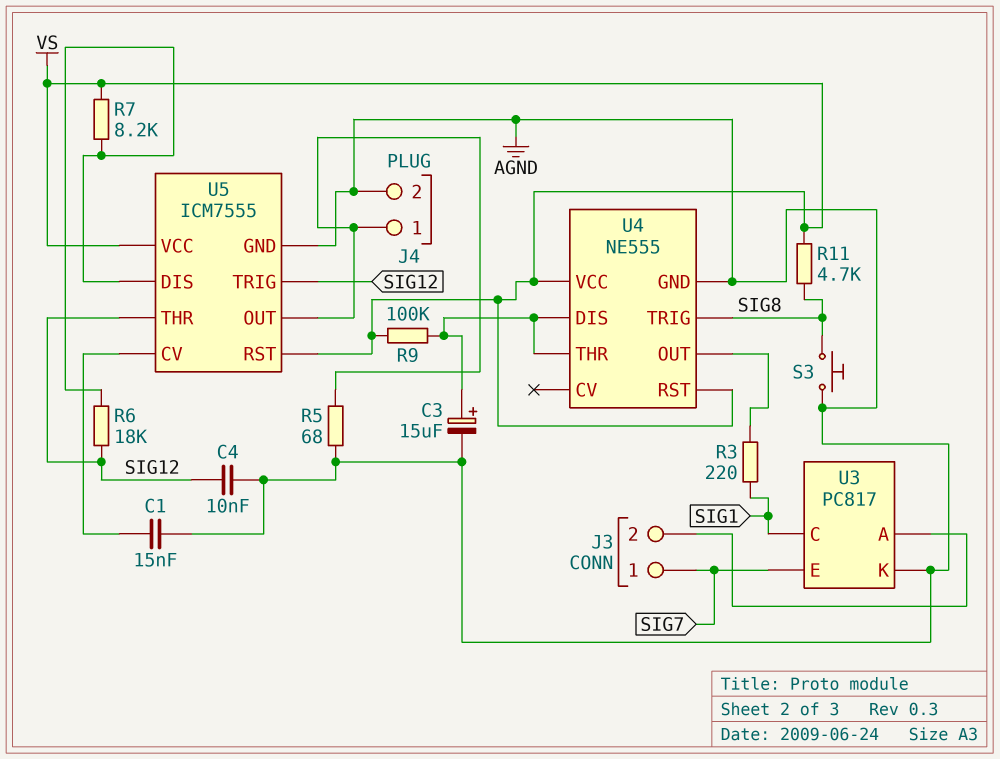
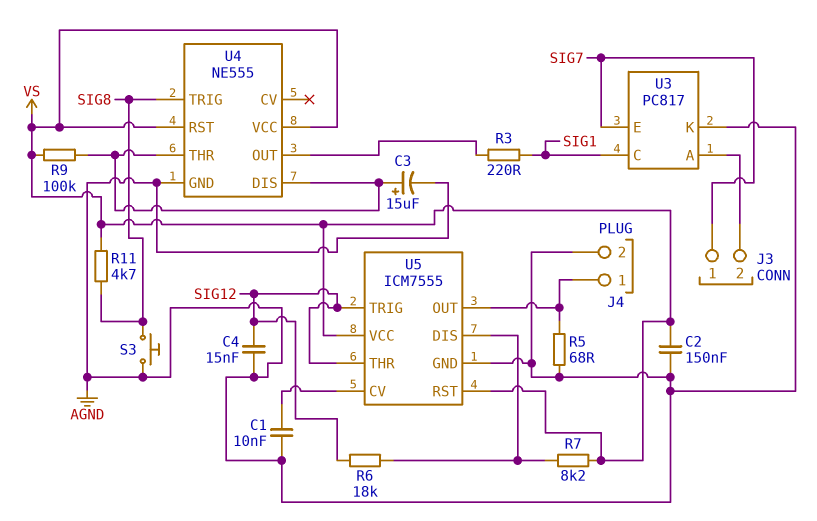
C1: 15nF (AGND, U5/CV) -> 10nF (AGND, U5/CV)
C2: none -> 150nF (AGND, VS)
C4: 10nF (AGND, SIG12) -> 15nF (AGND, SIG12)

